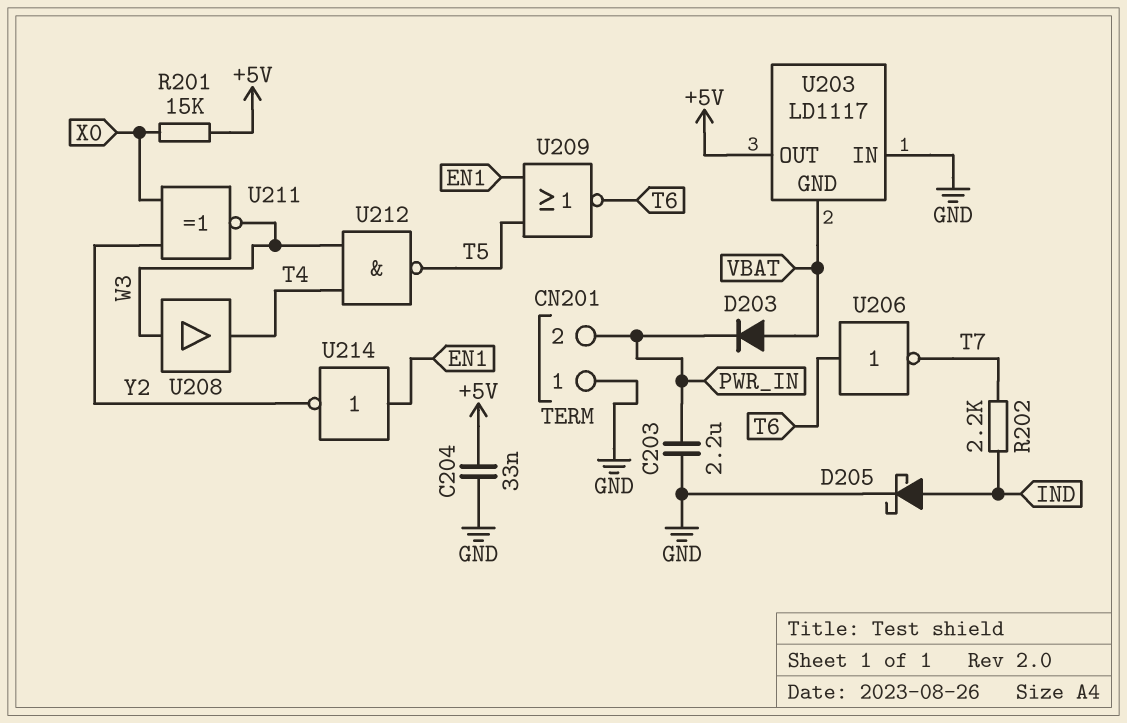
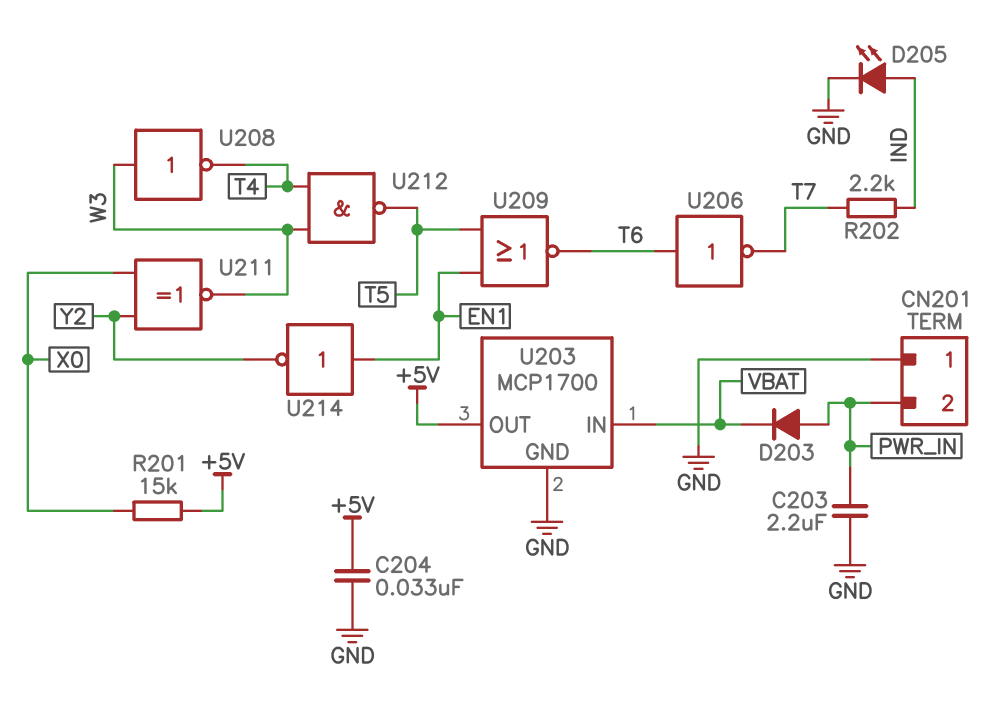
D203: diode (A VBAT, K PWR_IN) -> diode (A PWR_IN, K VBAT)
D205: schottky (A IND, K GND) -> LED (A IND, K GND)
U203: LD1117 -> MCP1700
U203 pin GND: VBAT -> GND
U203 pin IN: GND -> VBAT
U208: buffer (in W3, out T4) -> NOT (in W3, out T4)

